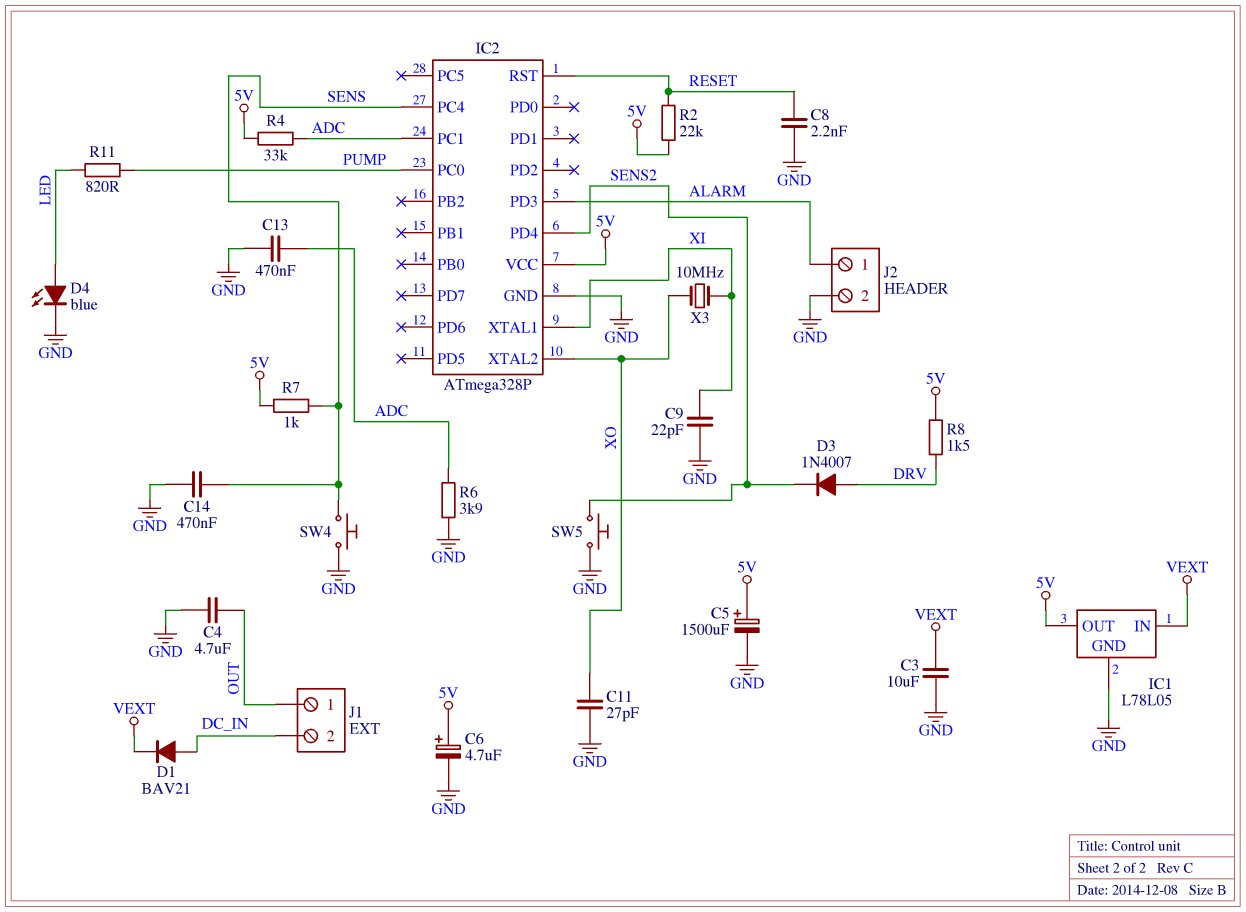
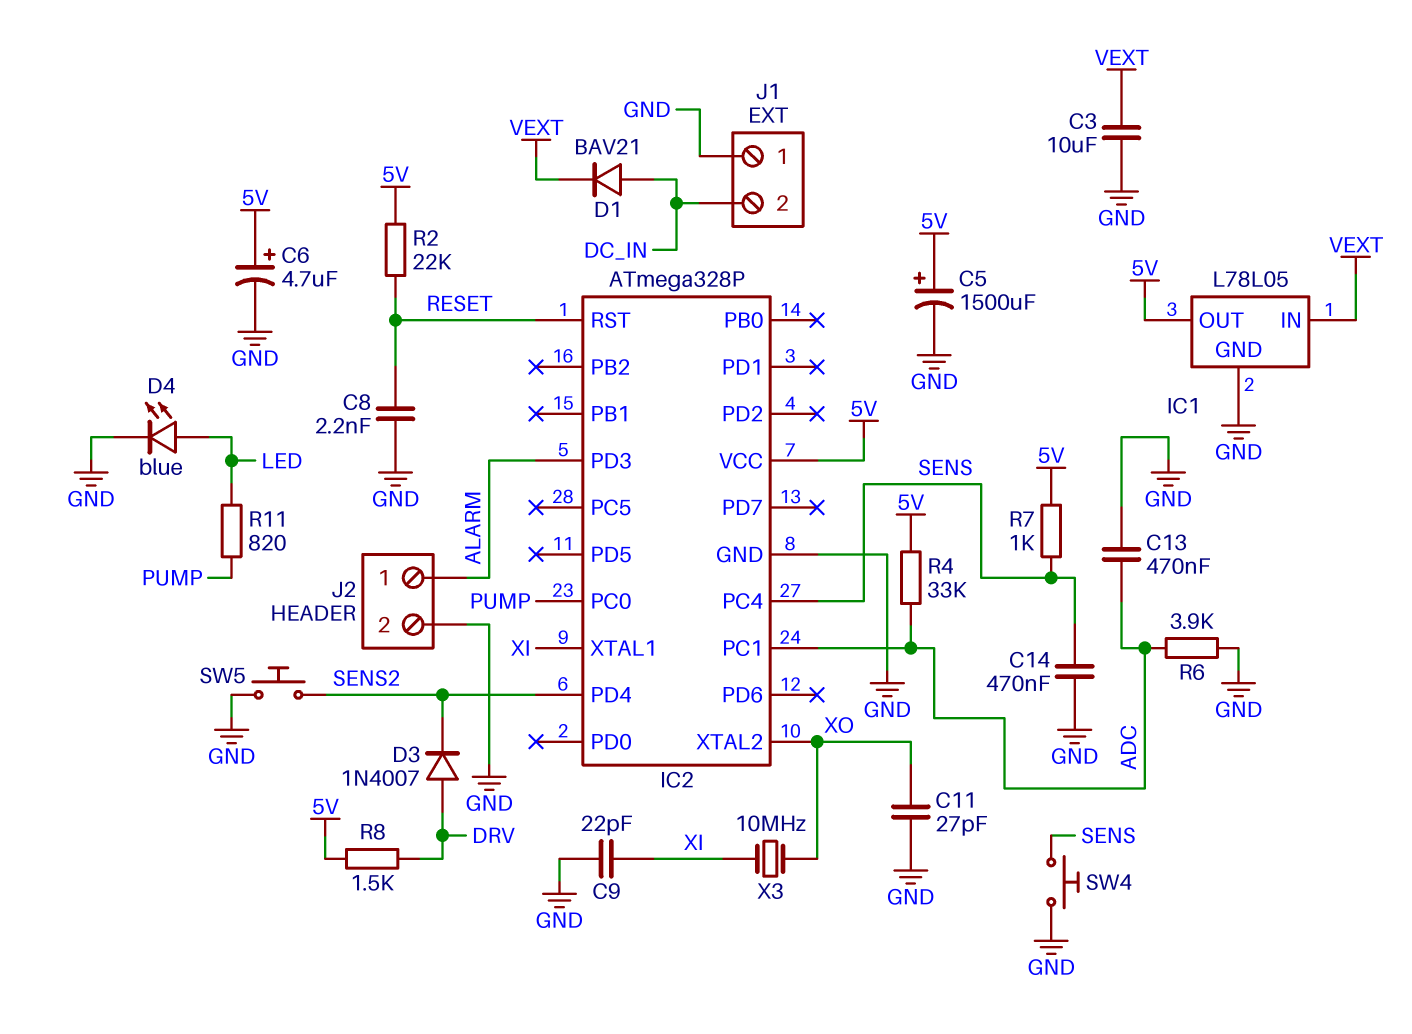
C4: 4.7uF (GND, OUT) -> none
J1 pin 1: OUT -> GND

